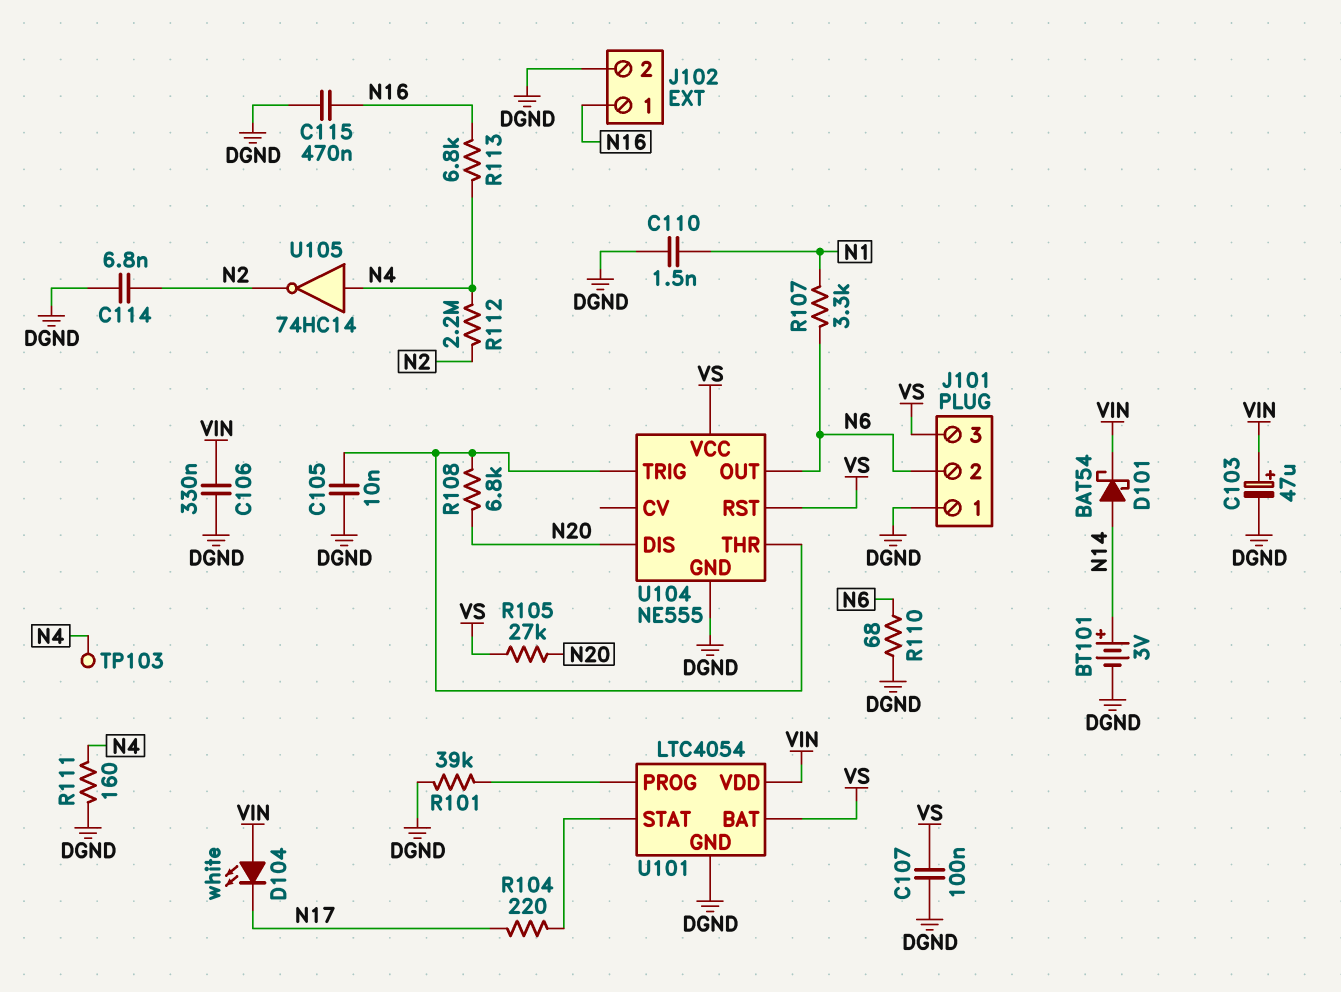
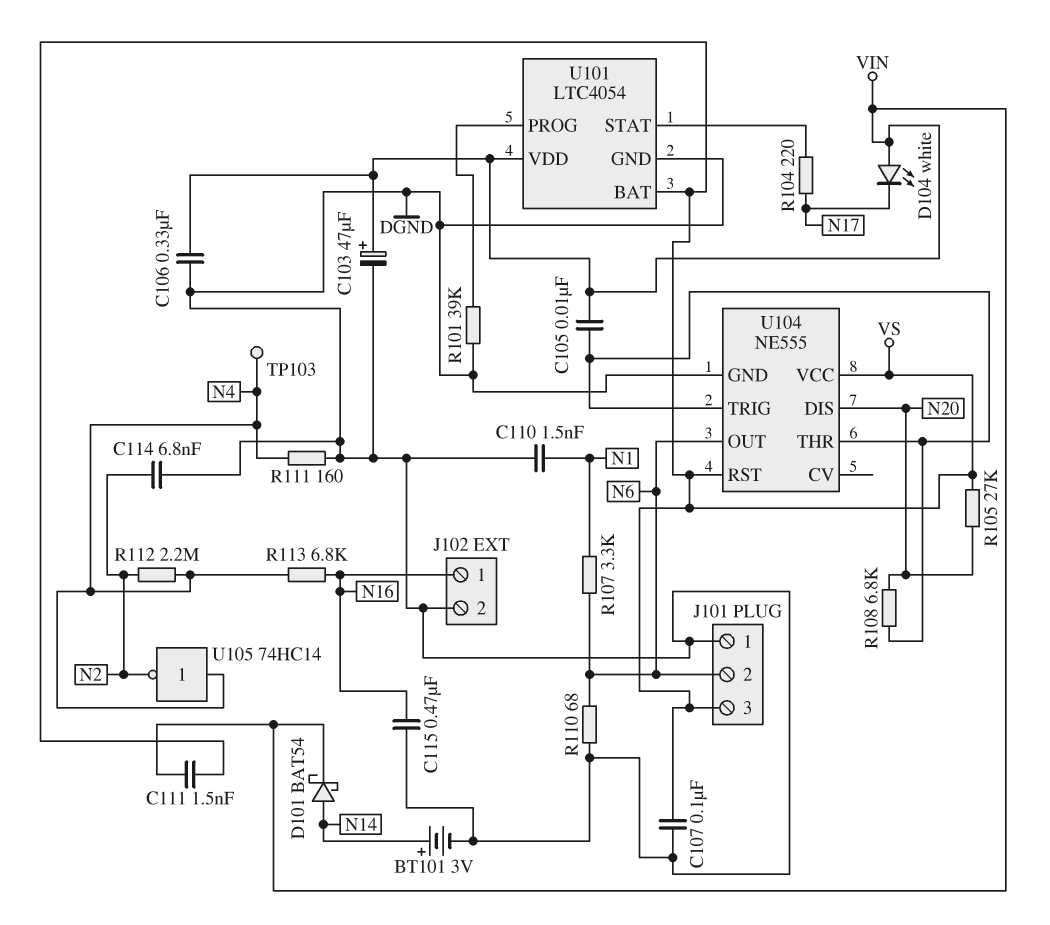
C105: 10nF (DGND, U104/THR) -> 10nF (U104/THR, VIN)
C111: none -> 1.5nF (VIN, VS)

